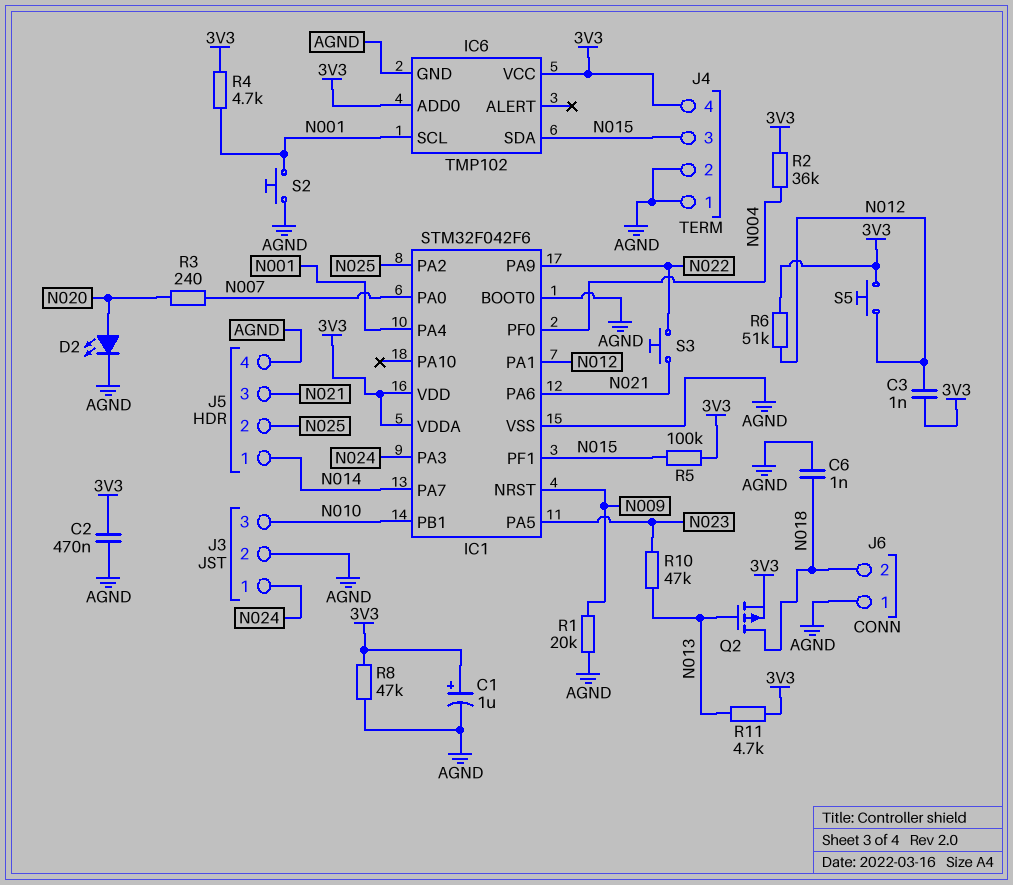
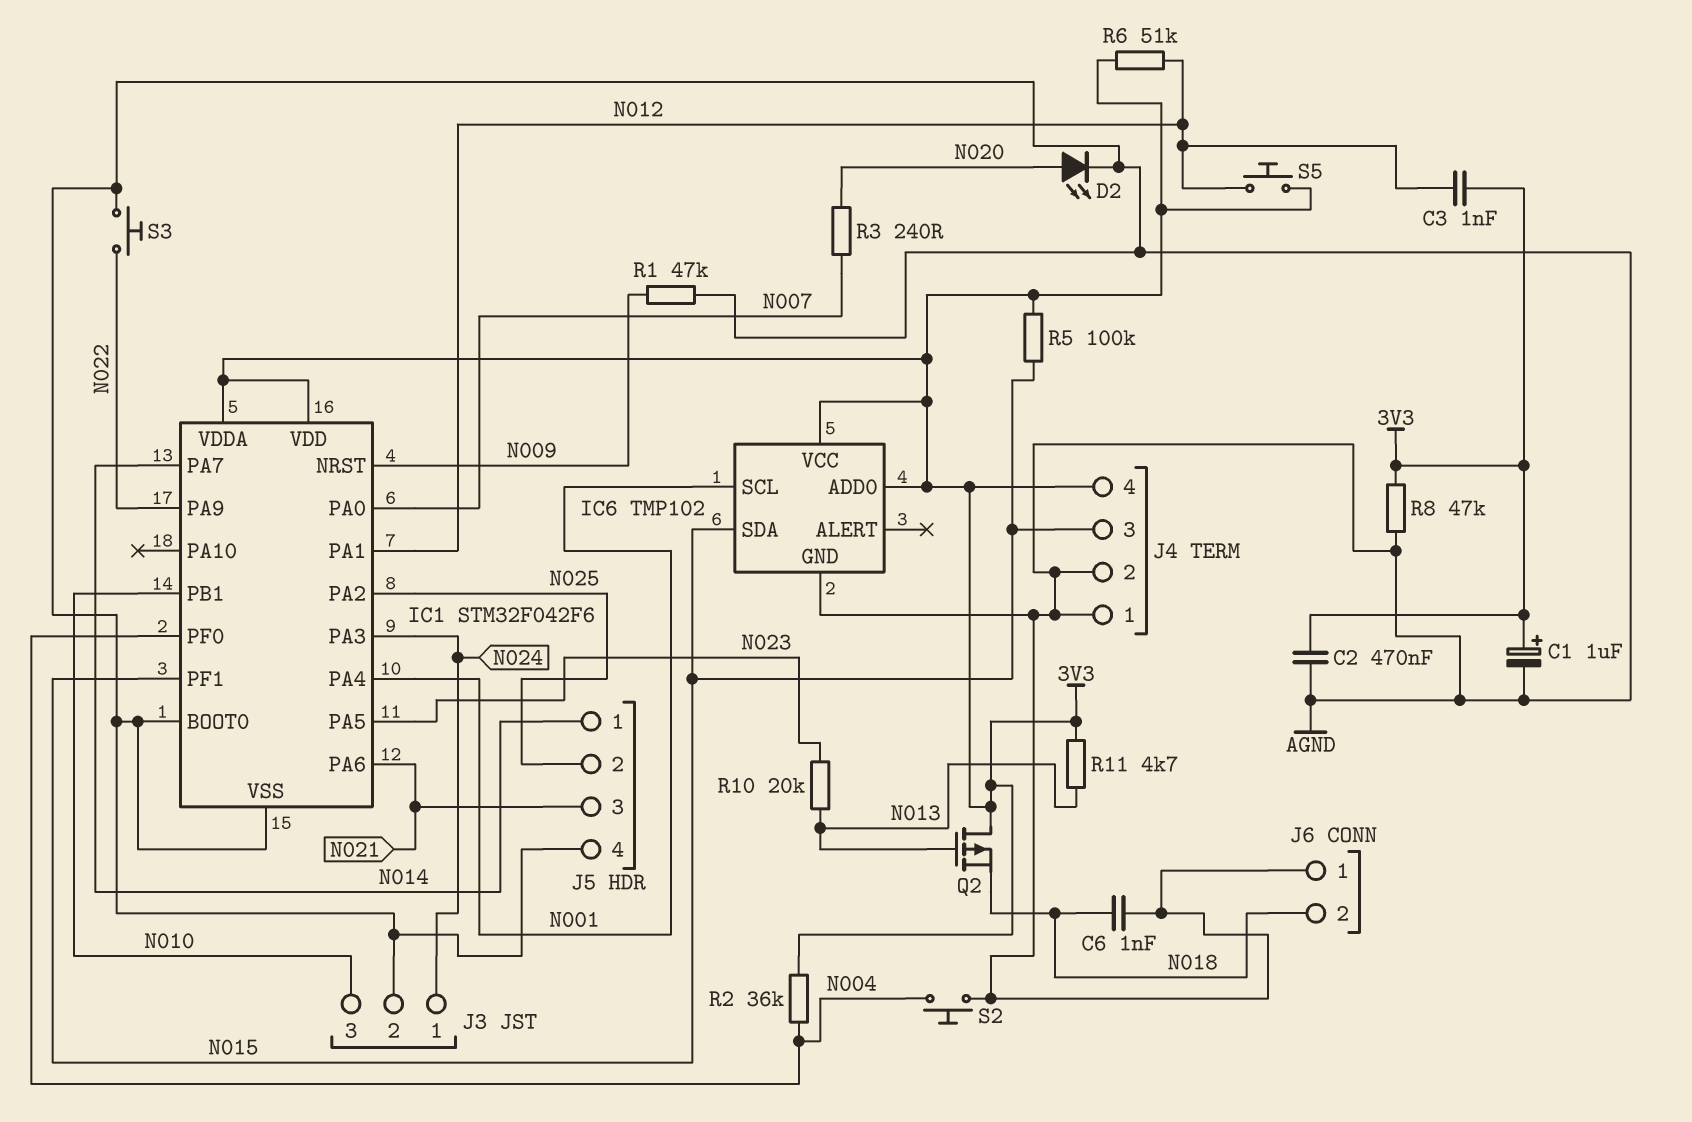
Q2: PMOS (G N013, D N018, S 3V3) -> PMOS (G N013, D 3V3, S N018)
R1: 20k (AGND, N009) -> 47k (AGND, N009)
R4: 4.7k (3V3, N001) -> none
R10: 47k (N013, N023) -> 20k (N013, N023)
S2: button (AGND, N001) -> button (AGND, N004)
S3: button (N021, N022) -> button (AGND, N022)

